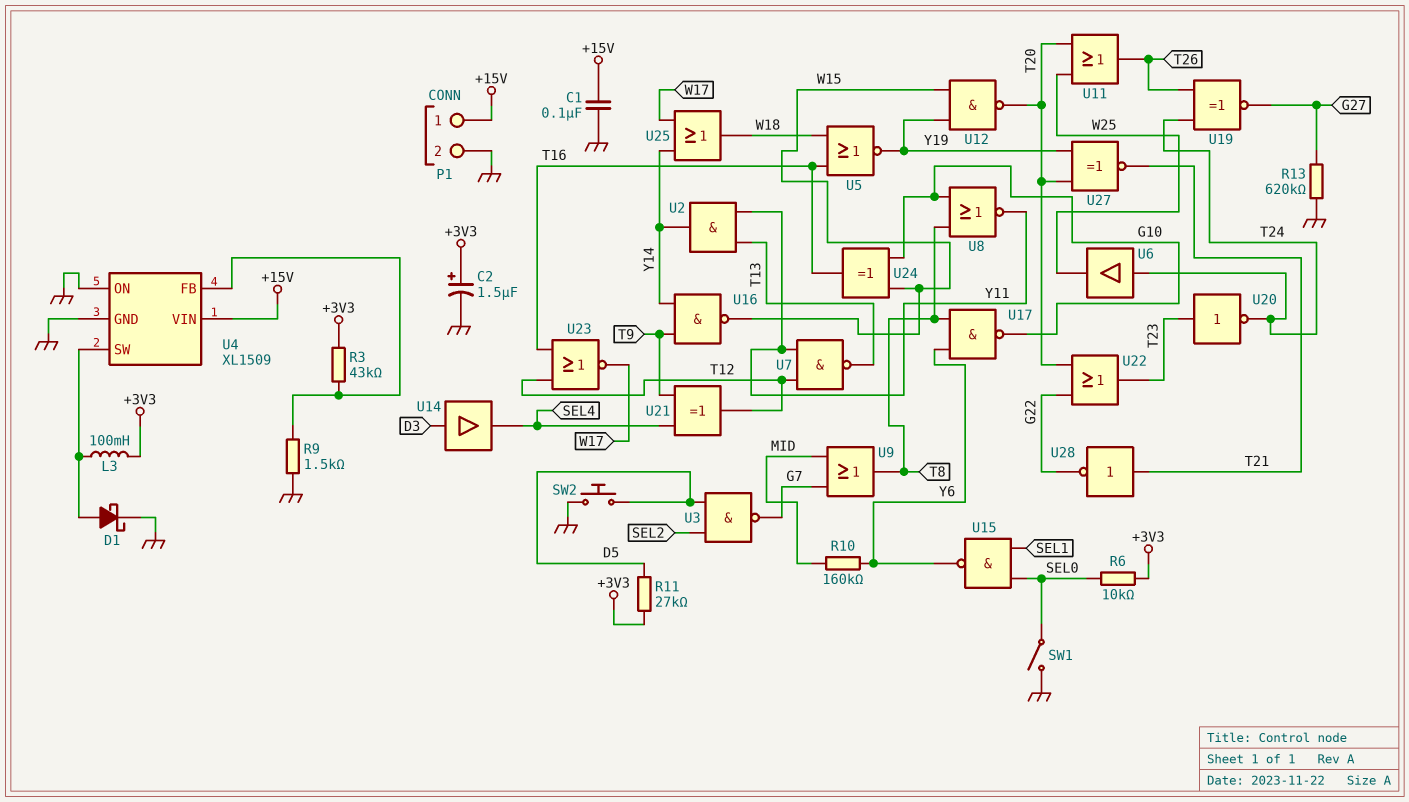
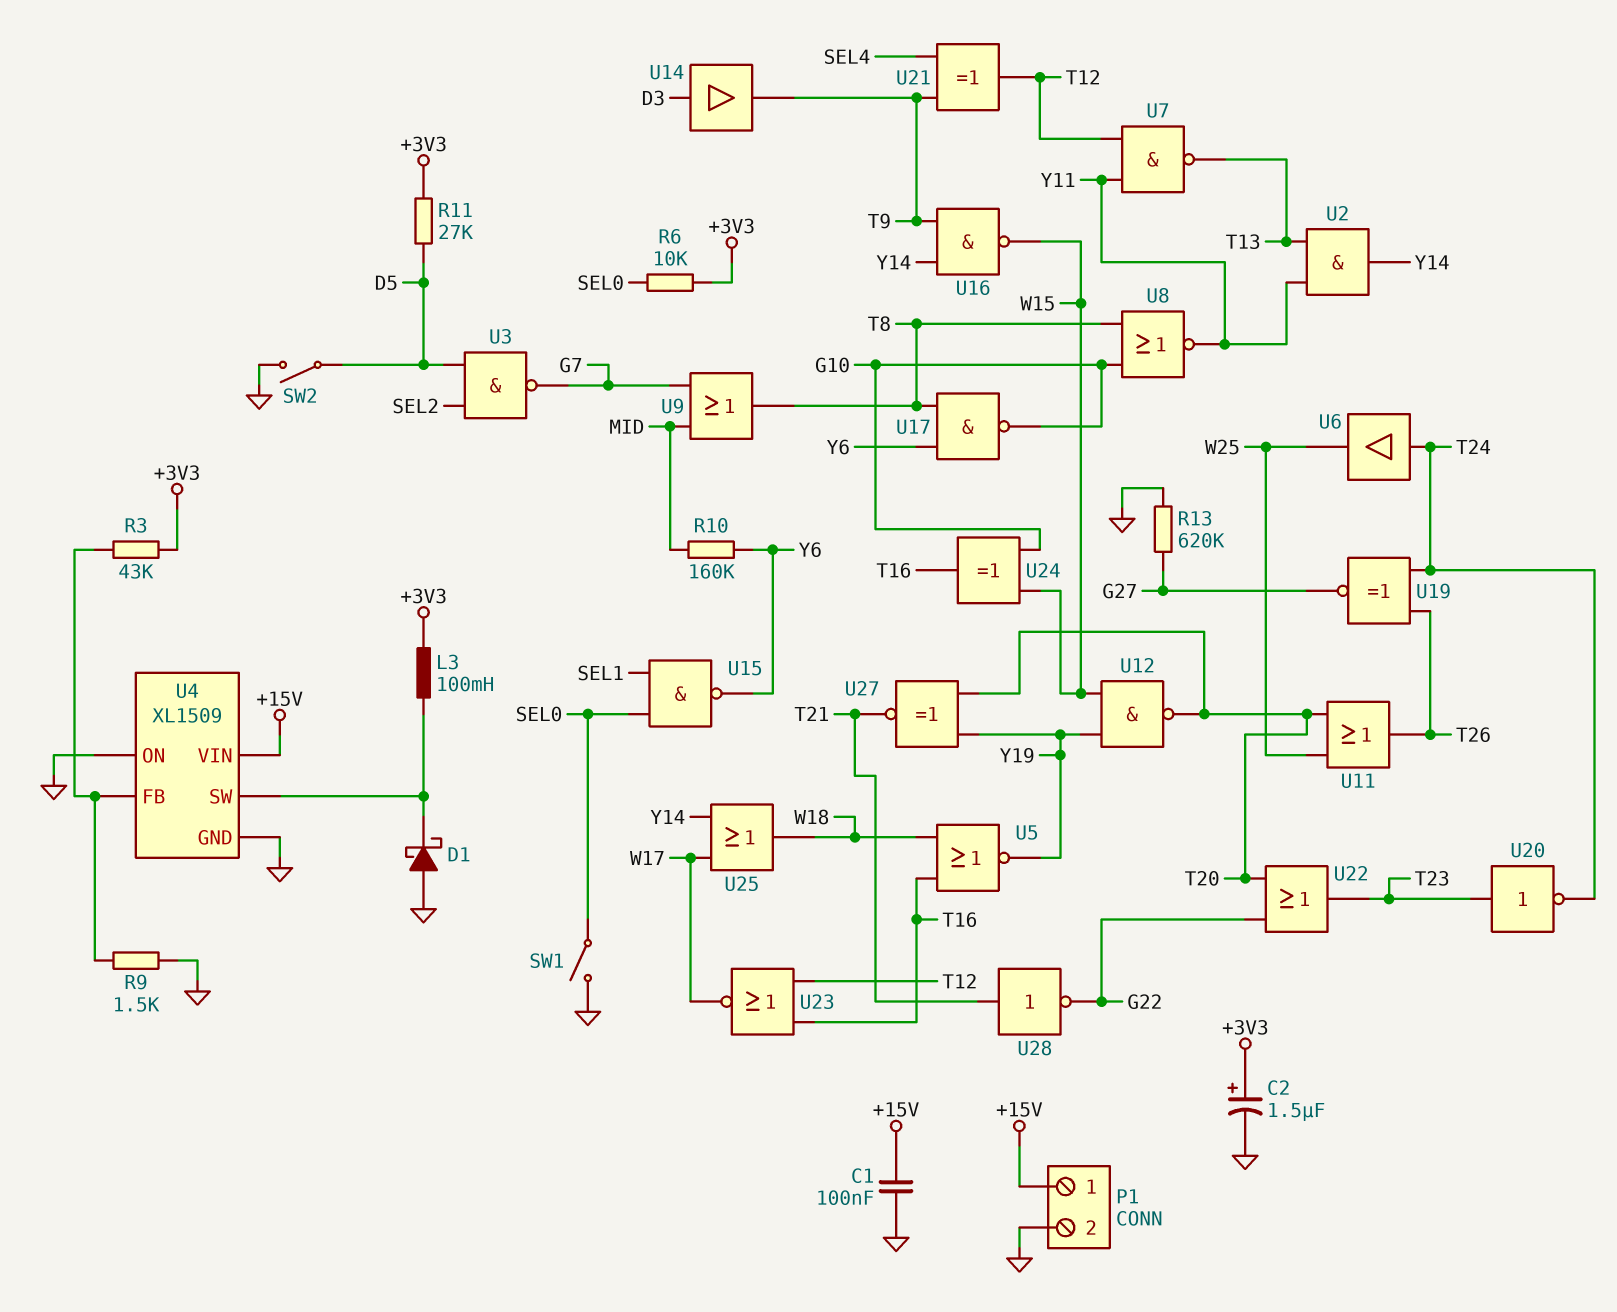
D1: schottky (A U4/SW, K GND) -> schottky (A GND, K U4/SW)
SW2: button (D5, GND) -> switch (D5, GND)
U14: buffer (in D3, out SEL4) -> buffer (in D3, out T9)

